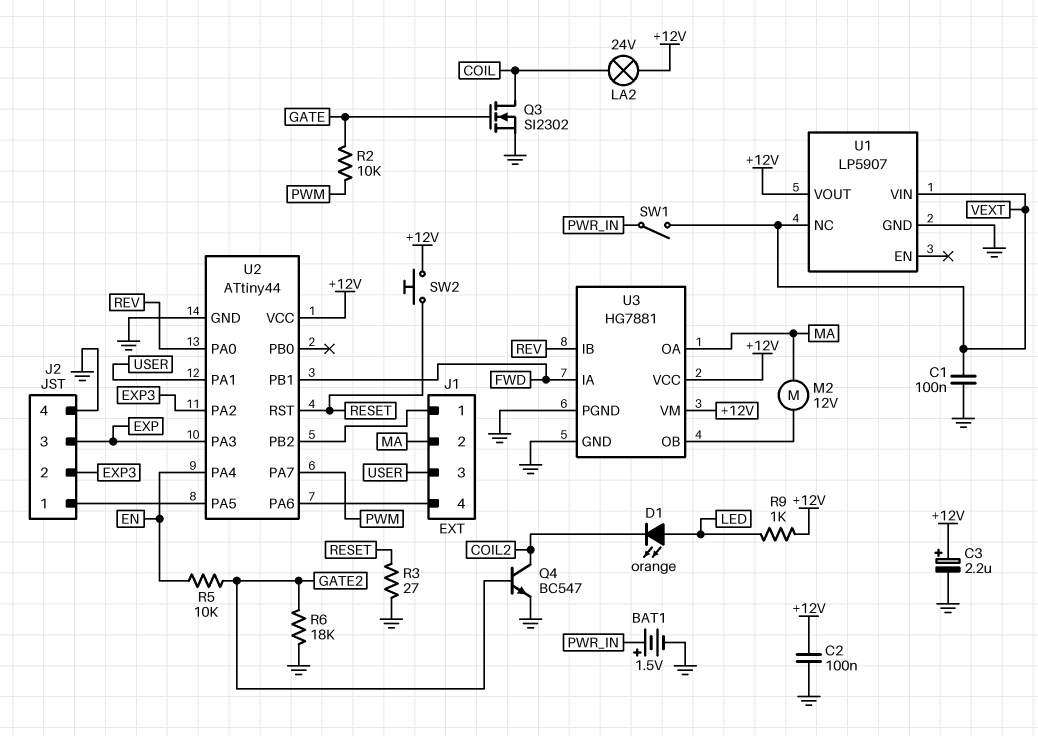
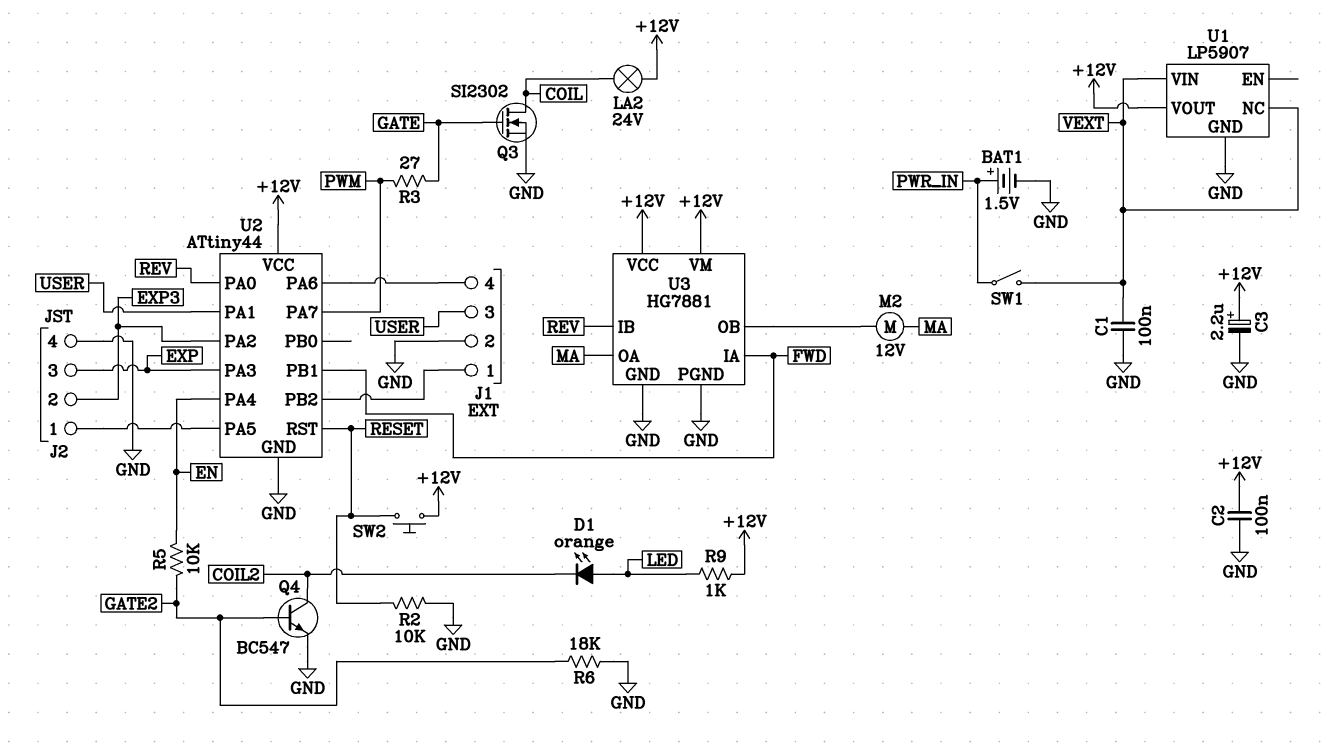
J1 pin 2: MA -> GND
R2: 10k (GATE, PWM) -> 10k (GND, RESET)
R3: 27 (GND, RESET) -> 27 (GATE, PWM)

